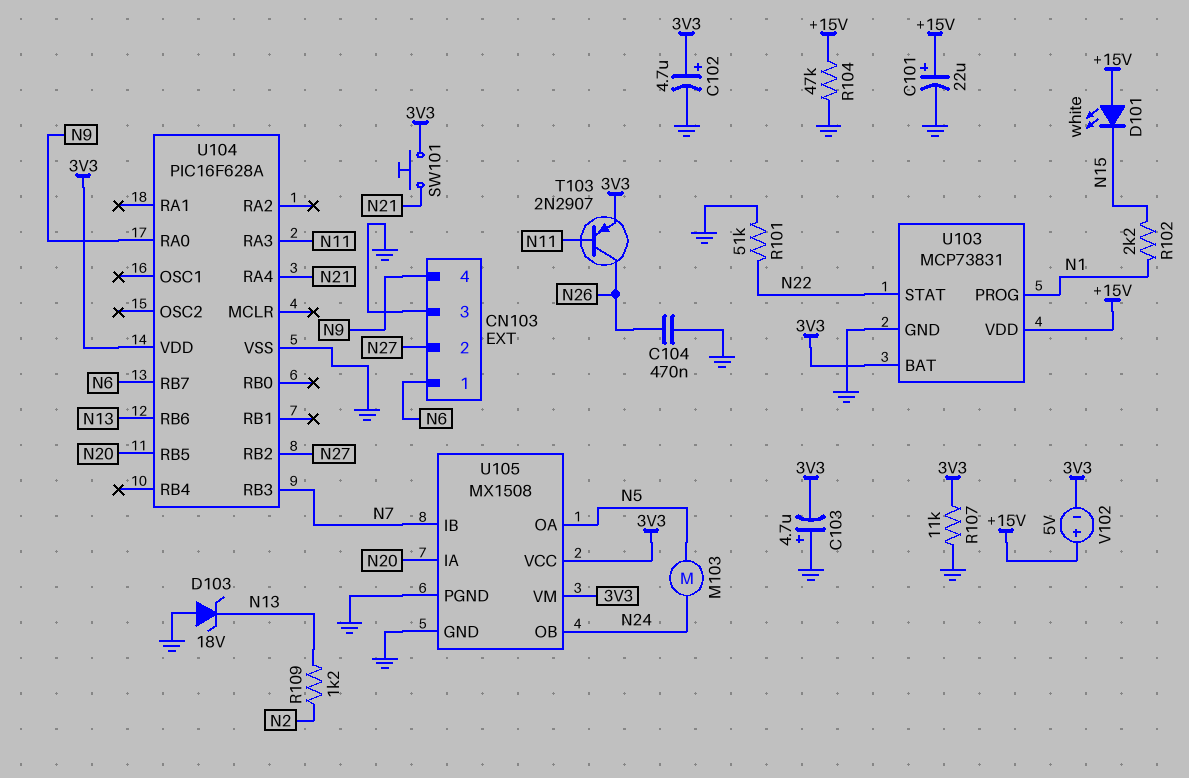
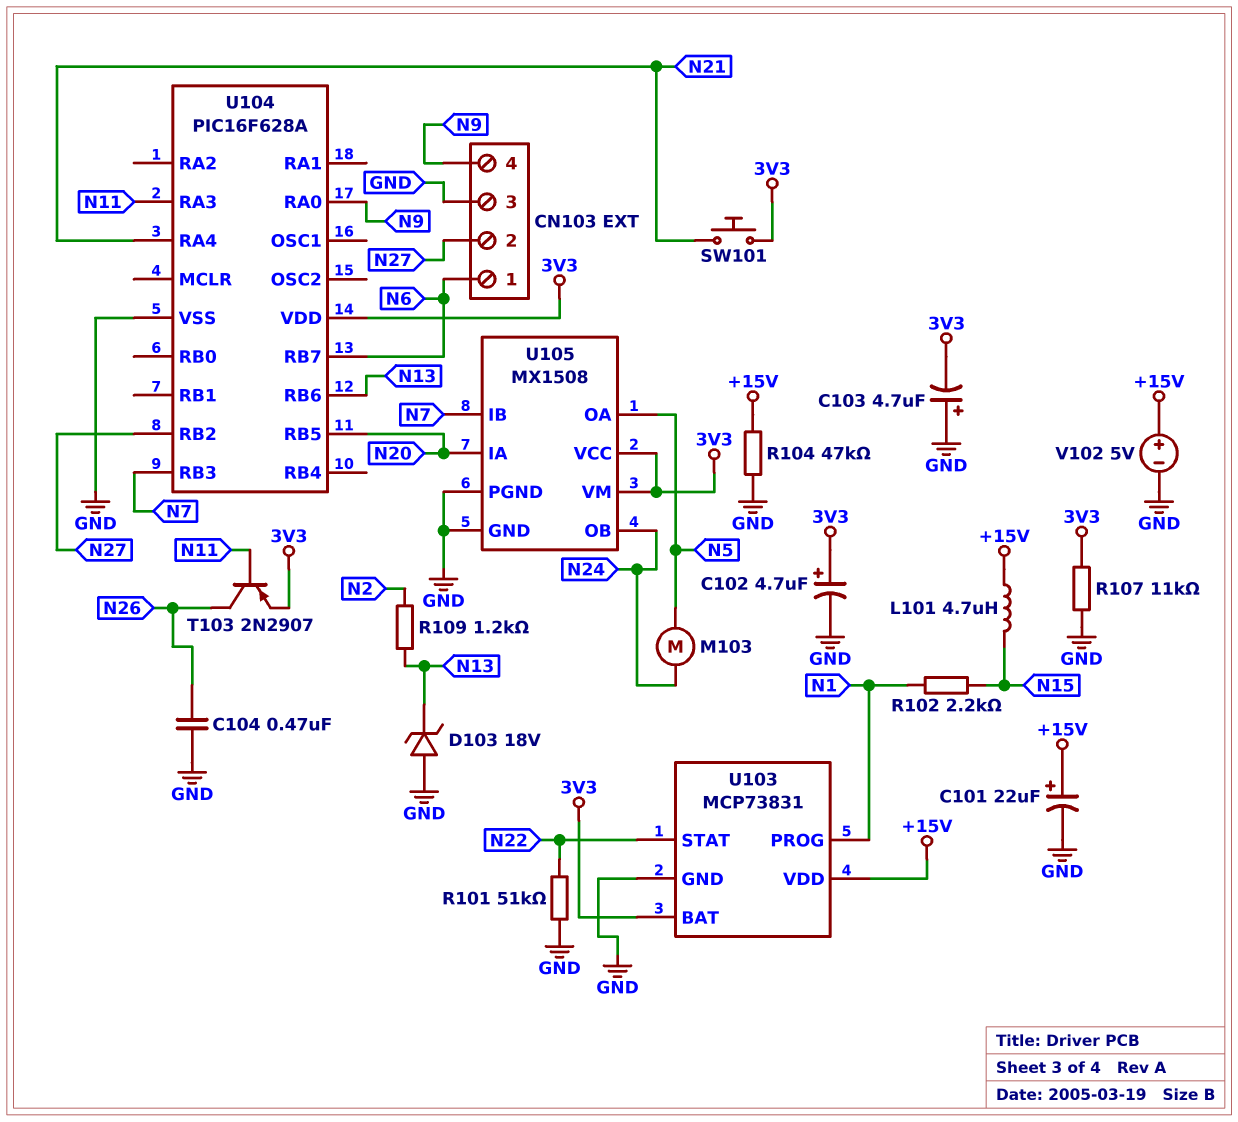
D101: LED white (A +15V, K N15) -> none
L101: none -> 4.7uH (+15V, N15)
V102: 5V (plus +15V, minus 3V3) -> 5V (plus +15V, minus GND)

